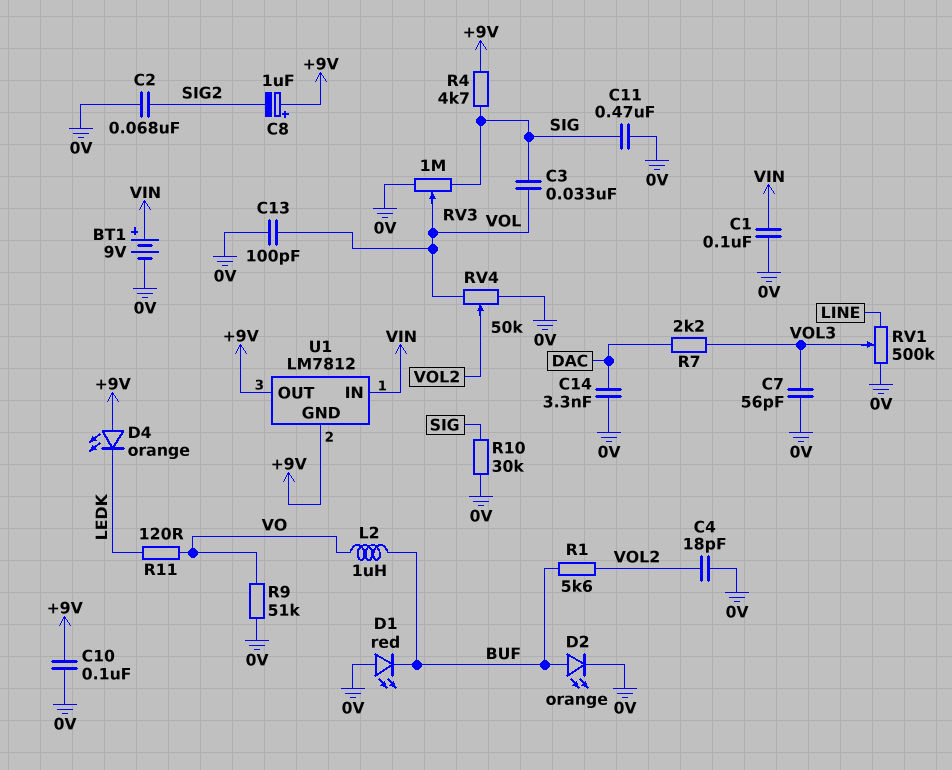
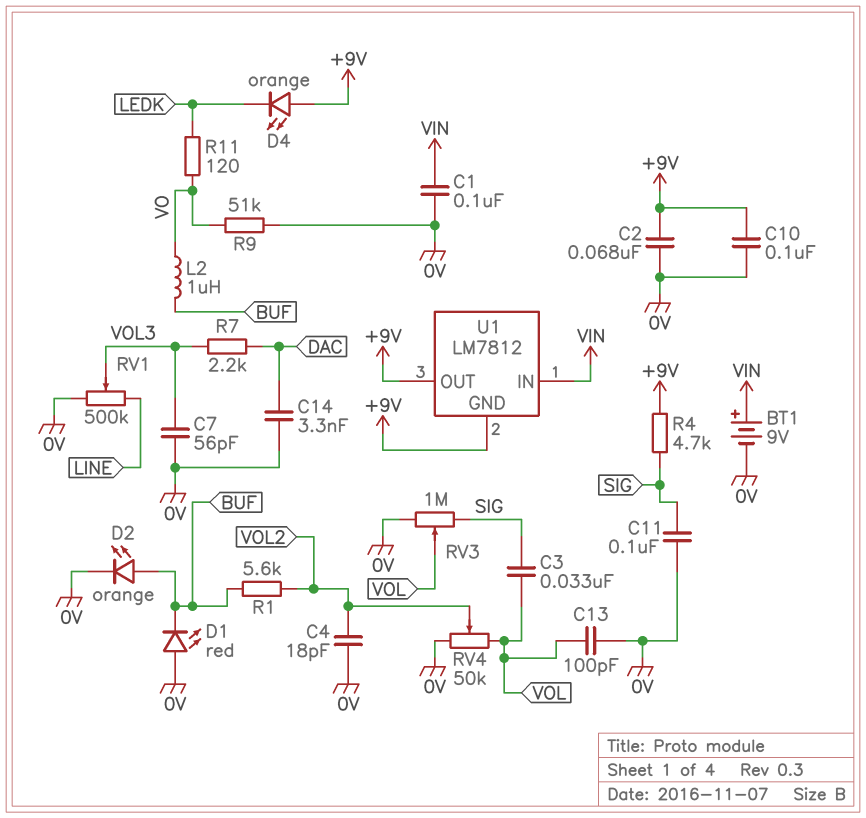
C2: 68nF (0V, SIG2) -> 68nF (+9V, 0V)
C8: 1uF (plus +9V, minus SIG2) -> none
C11: 470nF (0V, SIG) -> 100nF (0V, SIG)
R10: 30k (0V, SIG) -> none

